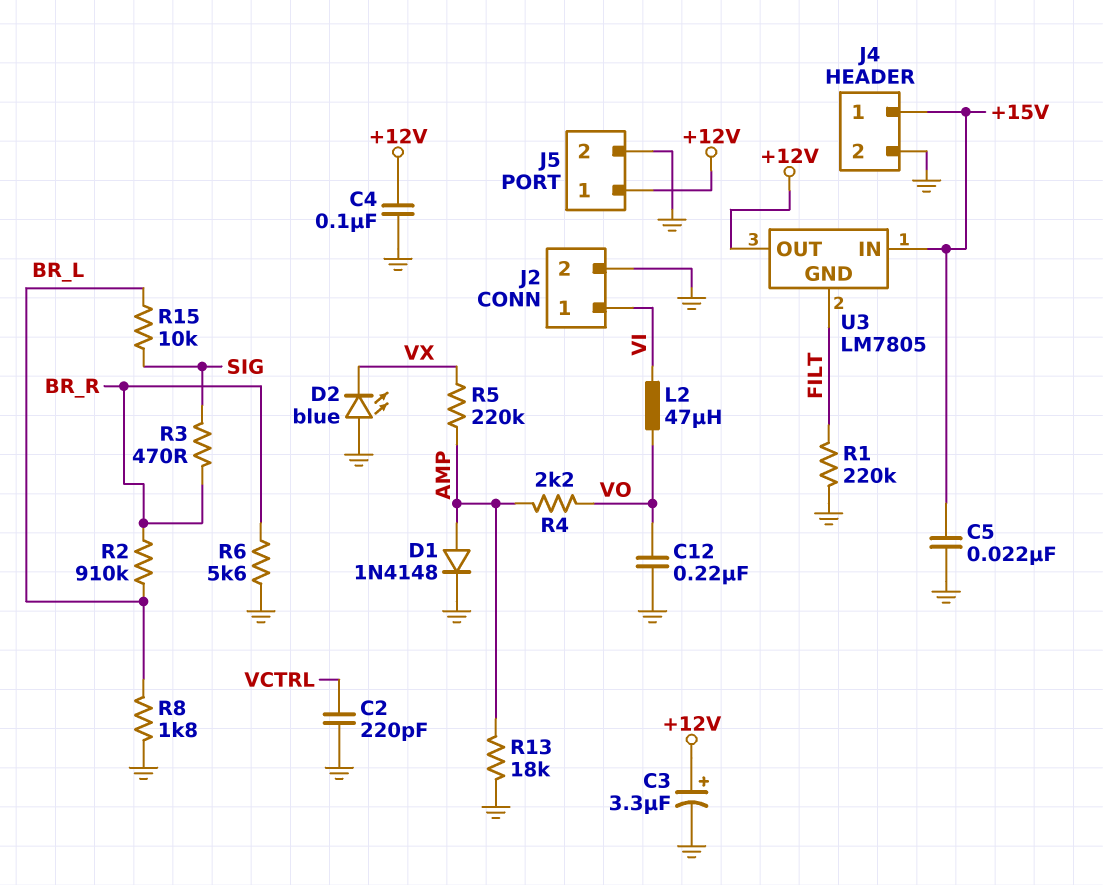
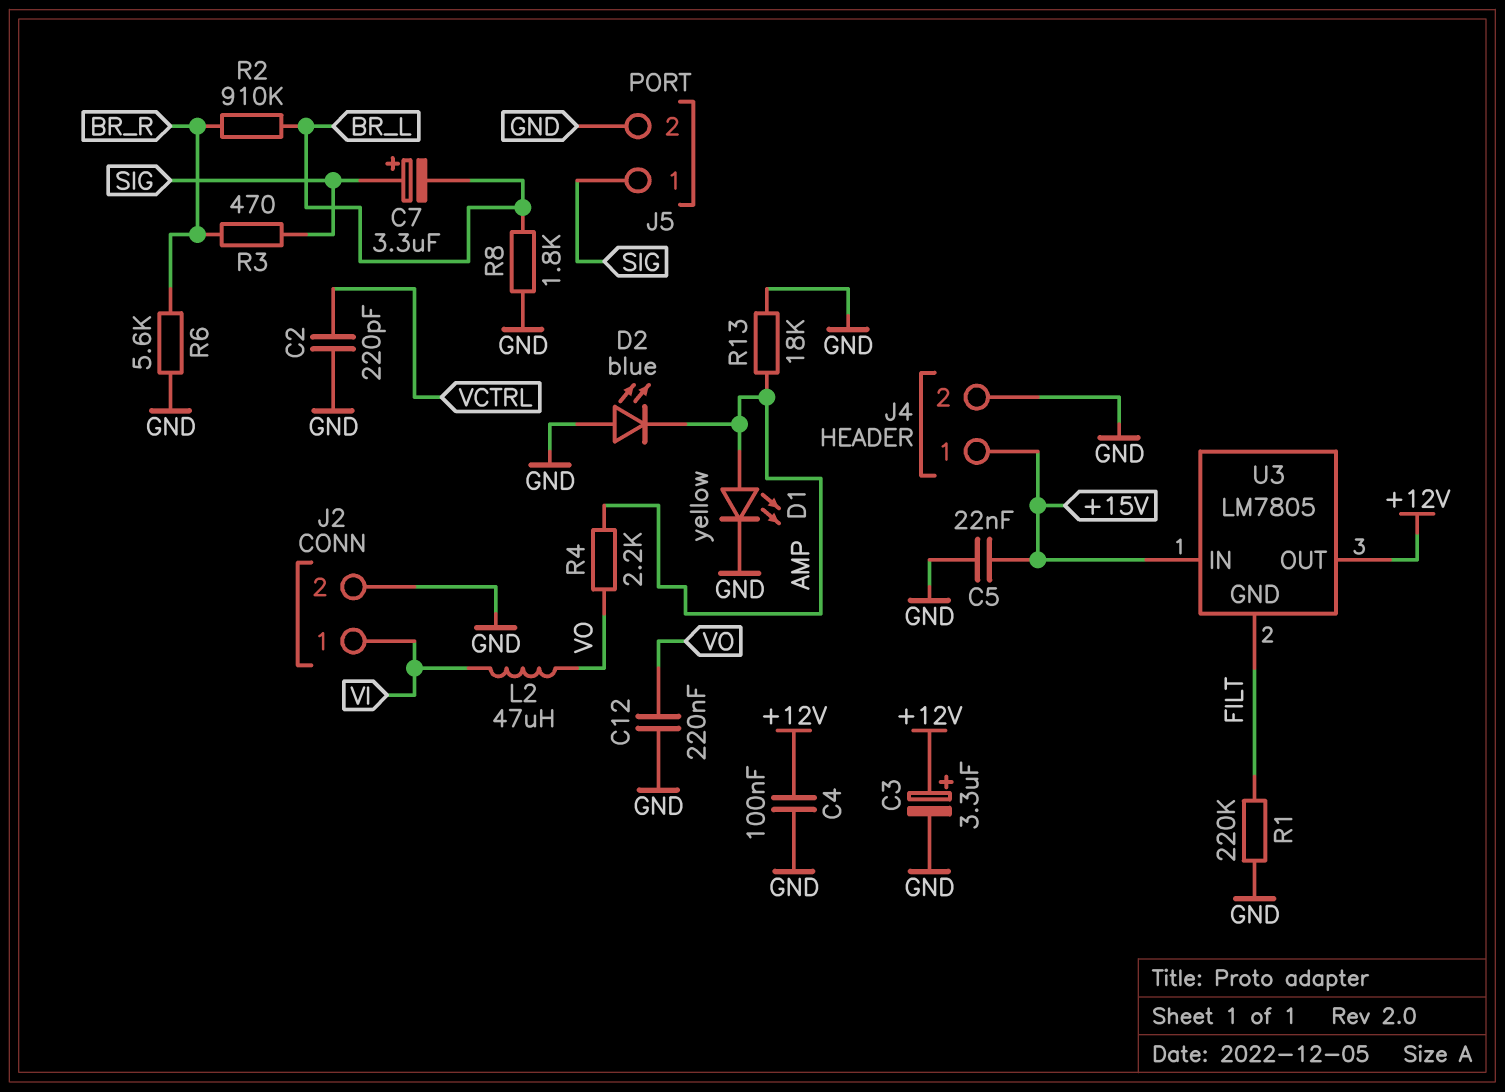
C7: none -> 3.3uF (plus SIG, minus BR_L)
D1: diode 1N4148 (A AMP, K GND) -> LED yellow (A AMP, K GND)
D2: LED blue (A GND, K VX) -> LED blue (A GND, K AMP)
J5 pin 1: +12V -> SIG
R5: 220k (AMP, VX) -> none
R15: 10k (BR_L, SIG) -> none

